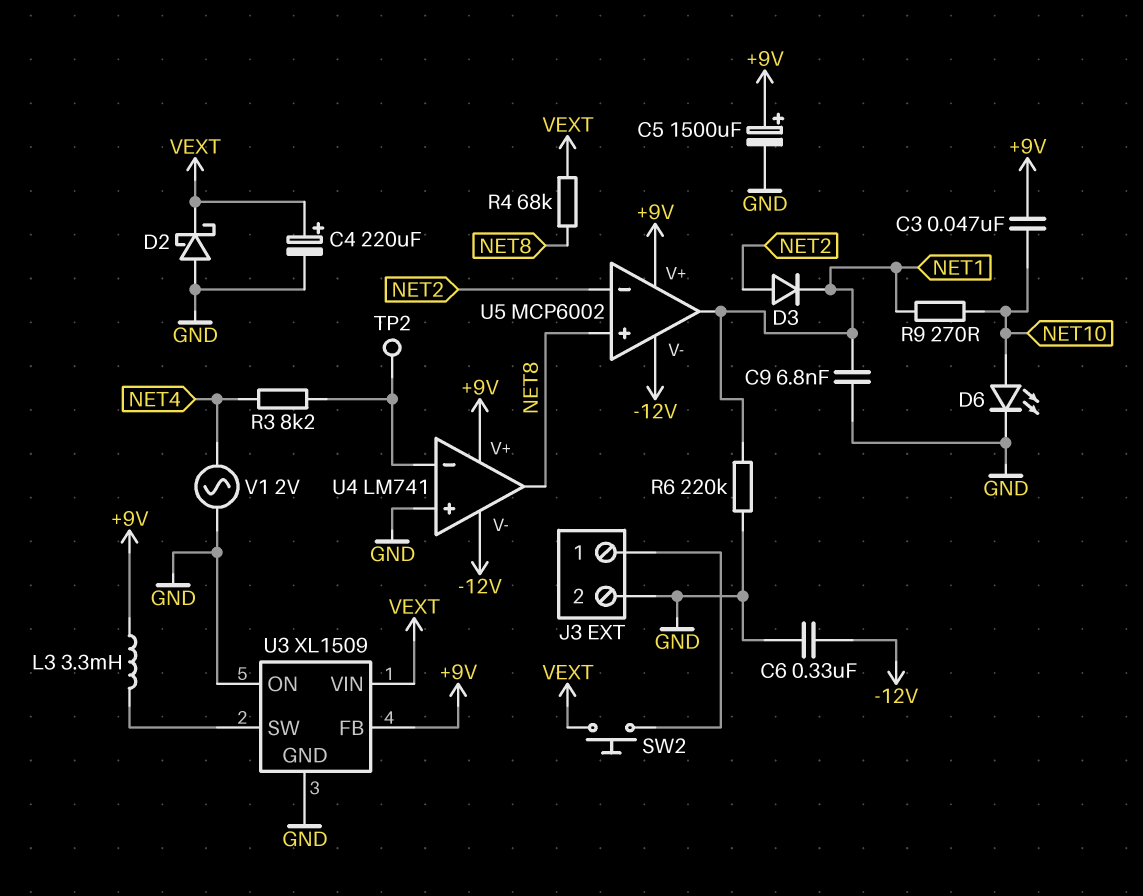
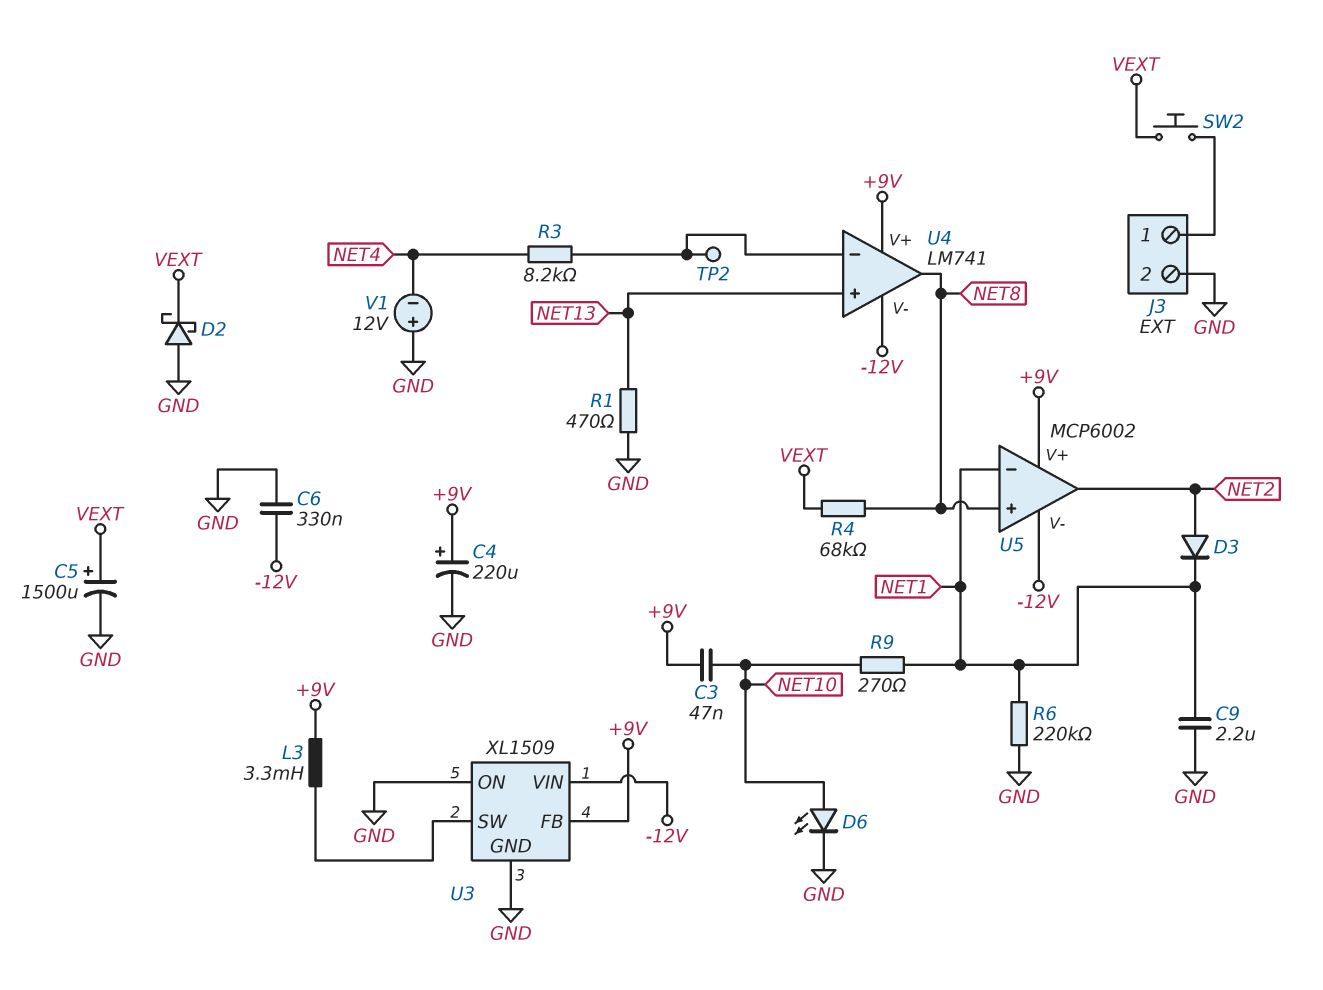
C4: 220uF (plus VEXT, minus GND) -> 220uF (plus +9V, minus GND)
C5: 1500uF (plus +9V, minus GND) -> 1500uF (plus VEXT, minus GND)
C9: 6.8nF (GND, NET1) -> 2.2uF (GND, NET1)
R1: none -> 470 (GND, NET13)
U3 pin VIN: VEXT -> -12V
U4 pin in+: GND -> NET13
U5 pin in-: NET2 -> NET1
U5 pin out: NET1 -> NET2
V1: AC 2V (GND, NET4) -> 12V (plus GND, minus NET4)

